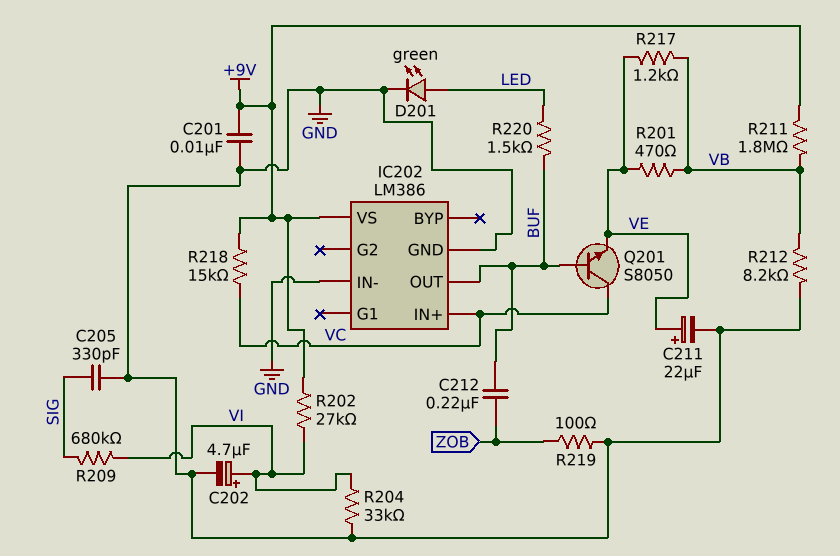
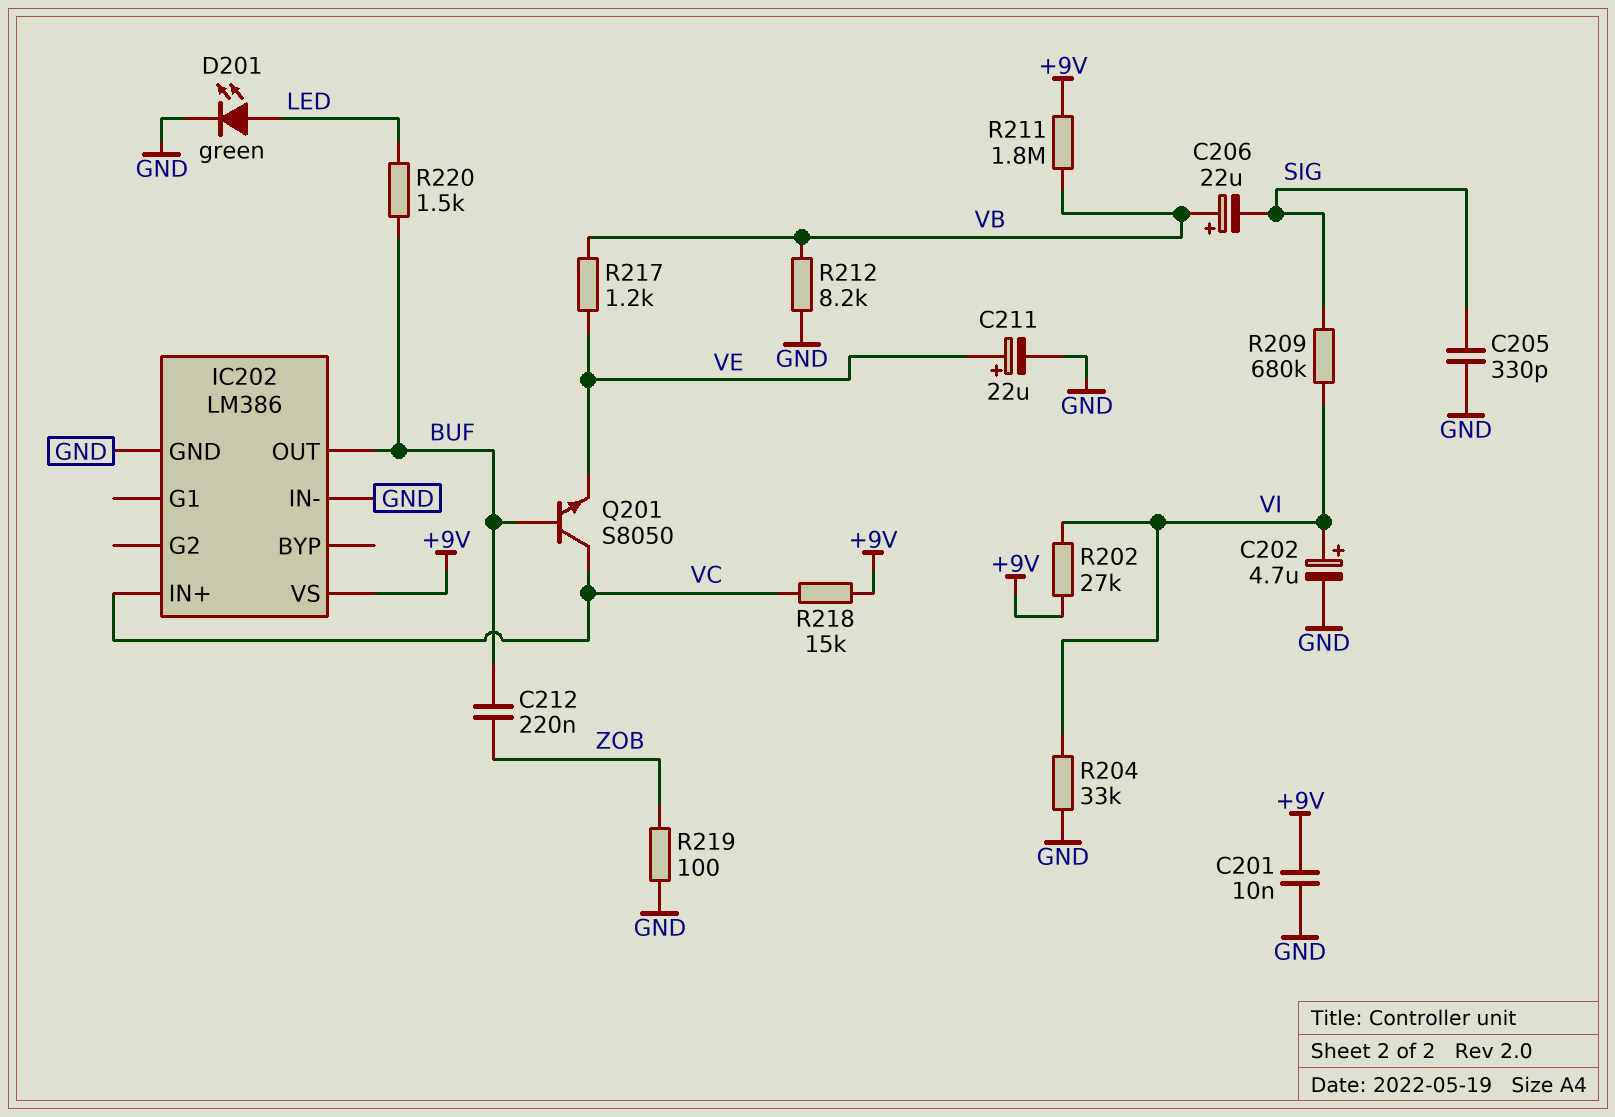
C206: none -> 22uF (plus VB, minus SIG)
R201: 470 (VB, VE) -> none

